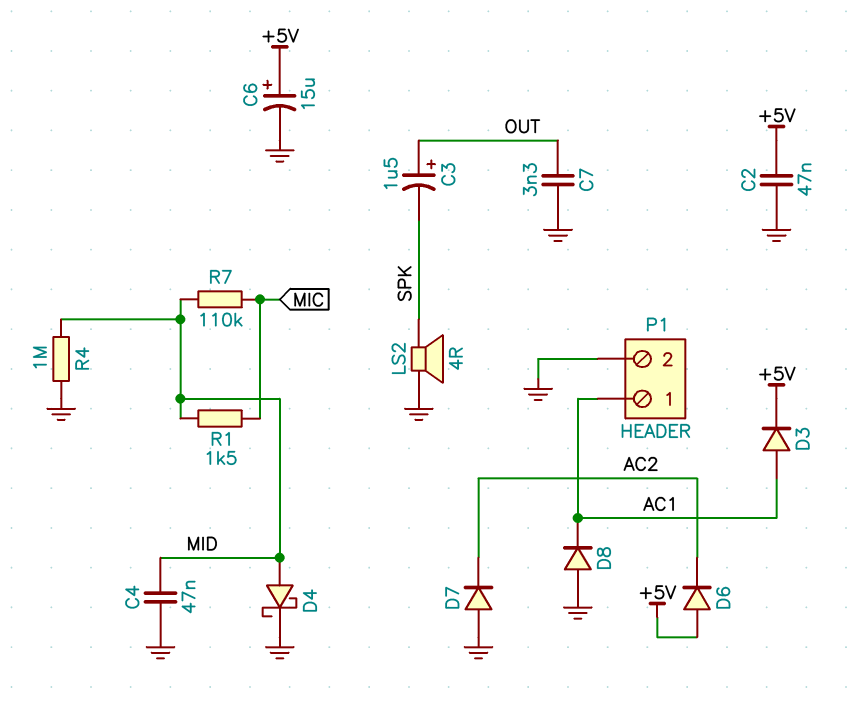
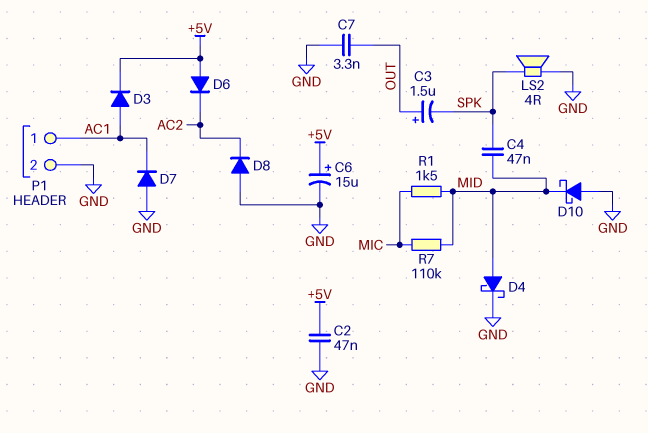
C4: 47nF (GND, MID) -> 47nF (MID, SPK)
D7: diode (A GND, K AC2) -> diode (A GND, K AC1)
D8: diode (A GND, K AC1) -> diode (A GND, K AC2)
D10: none -> schottky (A GND, K MID)
R4: 1M (GND, MID) -> none

